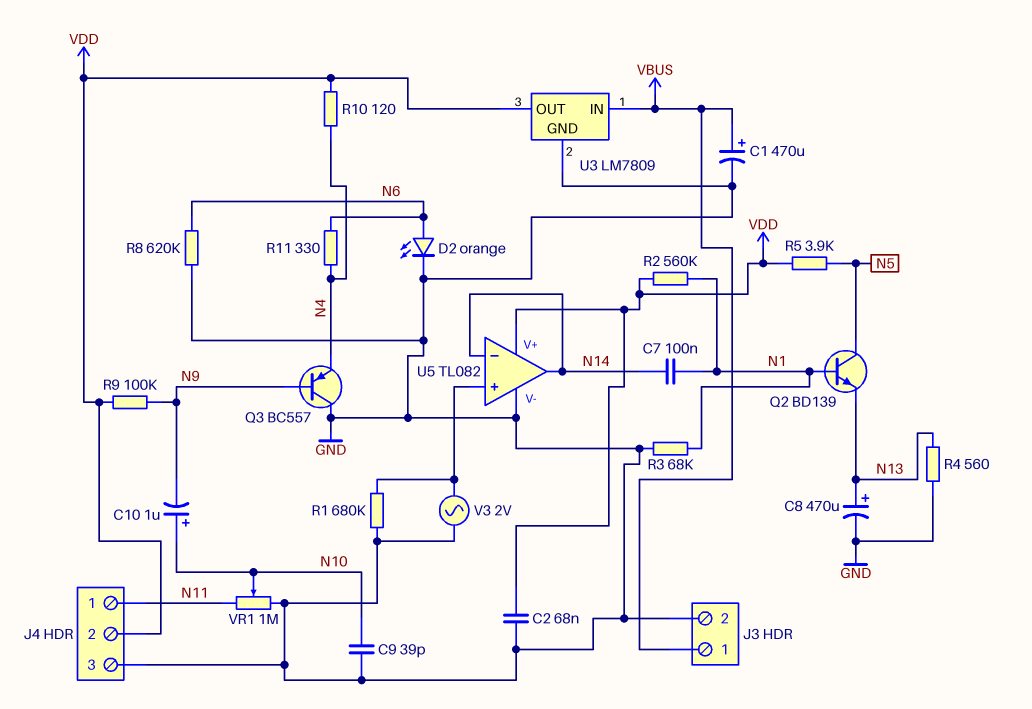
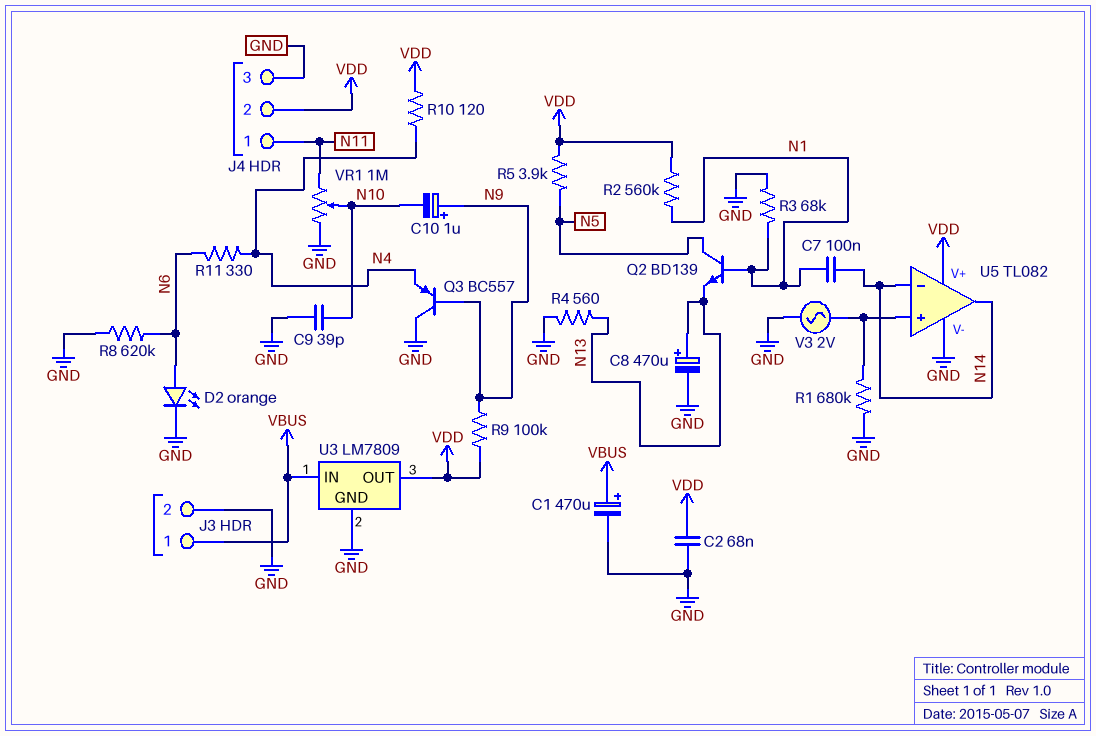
C10: 1uF (plus N10, minus N9) -> 1uF (plus N9, minus N10)

